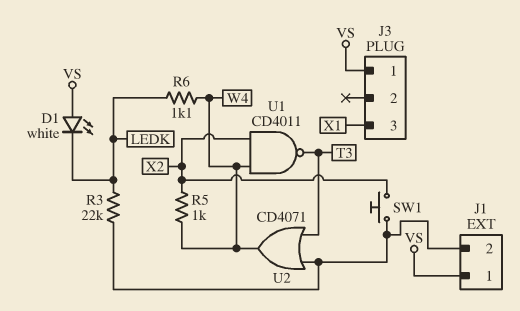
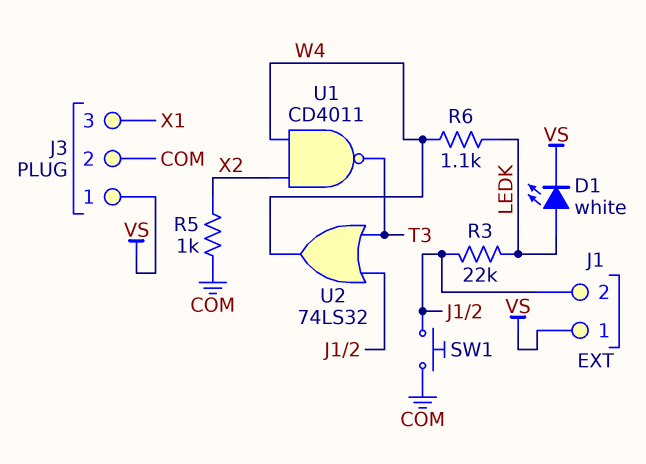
D1: LED white (A VS, K LEDK) -> LED white (A LEDK, K VS)
J3 pin 2: none -> COM
R5: 1k (W4, X2) -> 1k (COM, X2)
SW1: button (J1/2, X2) -> button (COM, J1/2)
U2: OR CD4071 (in J1/2, in T3, out W4) -> OR 74LS32 (in J1/2, in T3, out W4)

